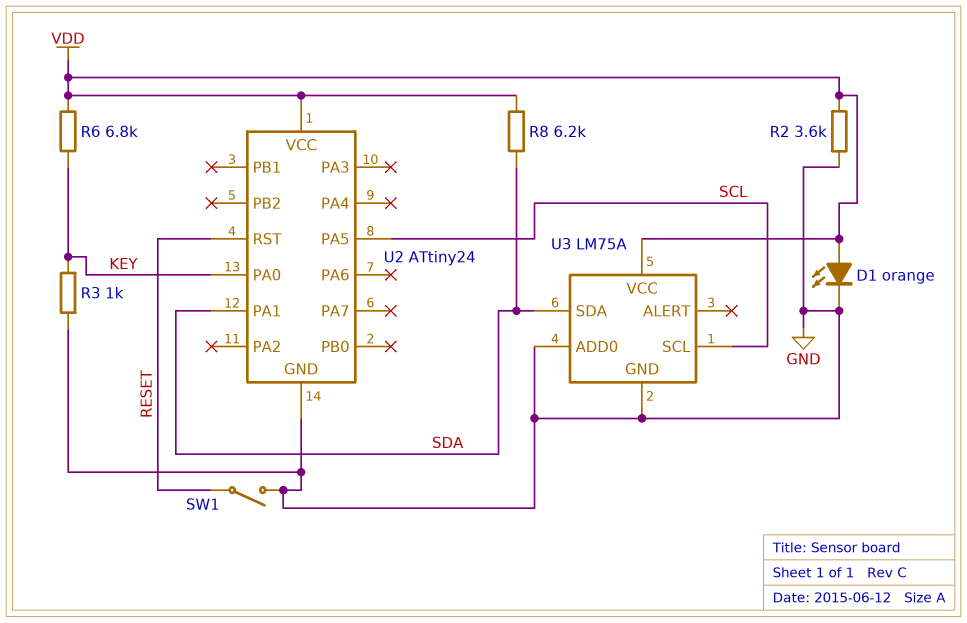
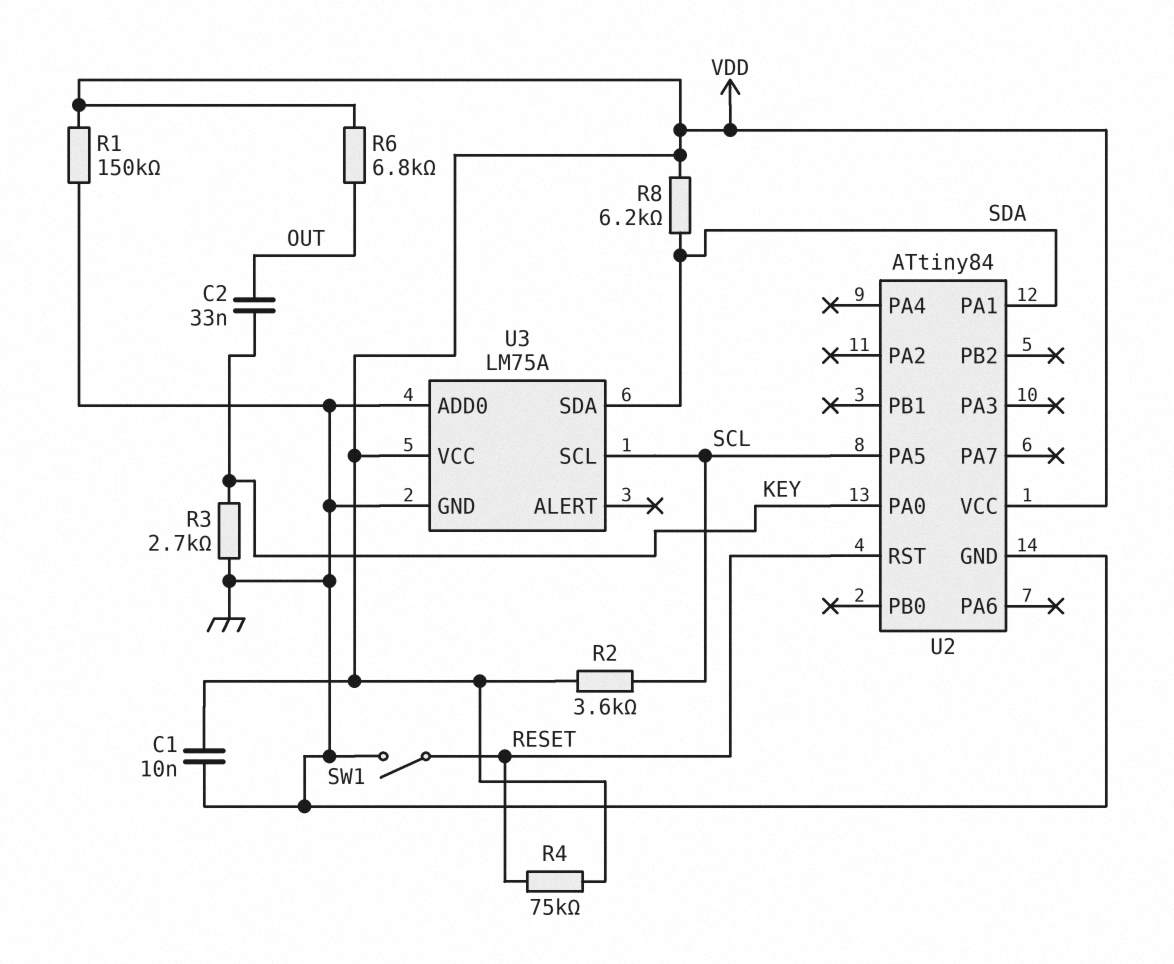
C1: none -> 10nF (GND, VDD)
C2: none -> 33nF (KEY, OUT)
D1: LED orange (A VDD, K GND) -> none
R1: none -> 150k (GND, VDD)
R2: 3.6k (GND, VDD) -> 3.6k (SCL, VDD)
R3: 1k (GND, KEY) -> 2.7k (GND, KEY)
R4: none -> 75k (RESET, VDD)
R6: 6.8k (KEY, VDD) -> 6.8k (OUT, VDD)
U2: ATtiny24 -> ATtiny84

